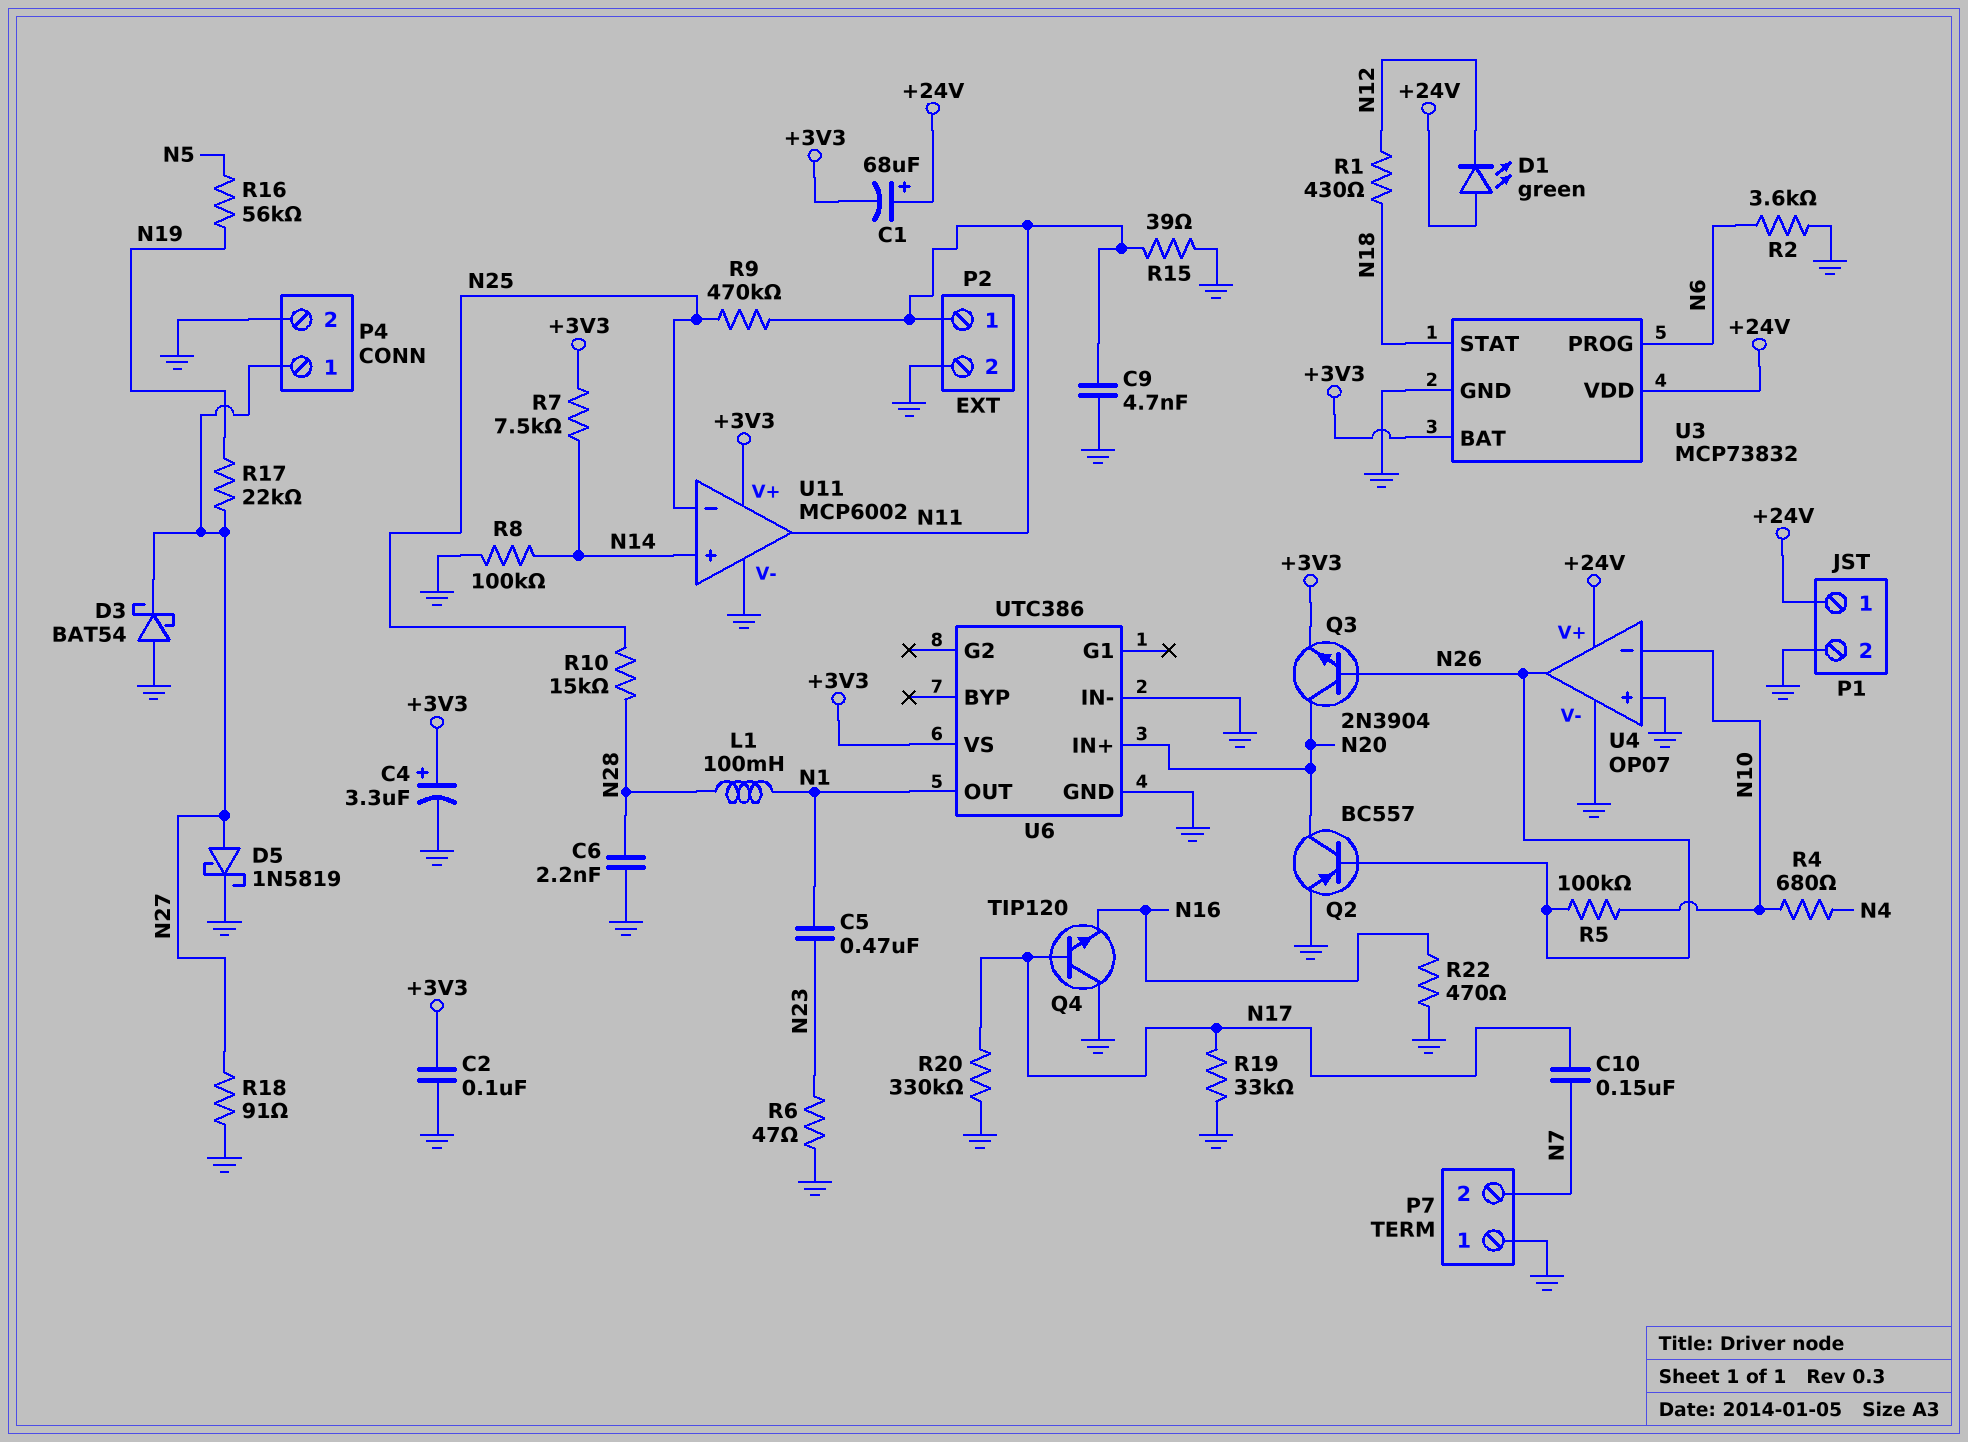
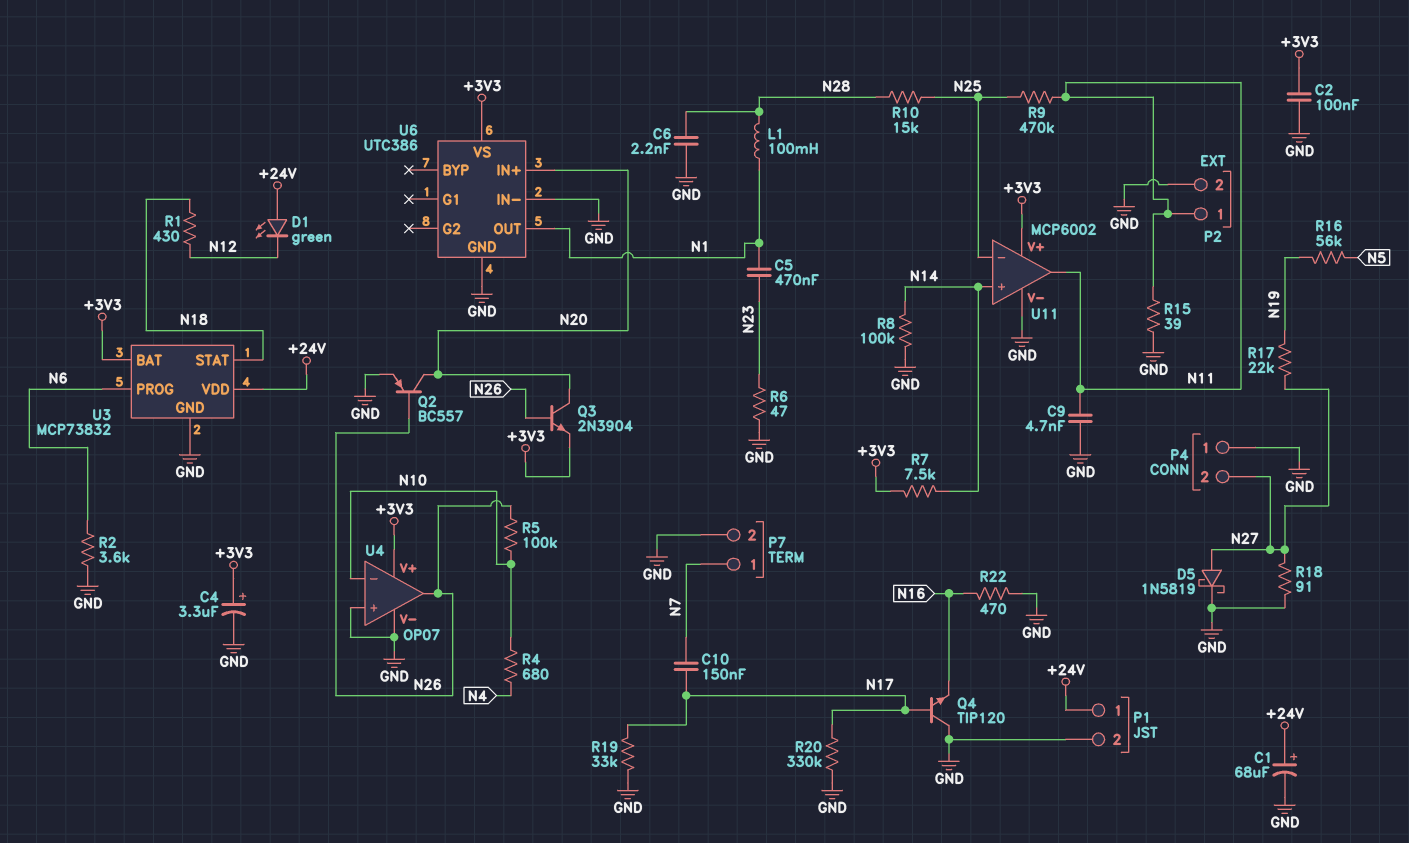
C1: 68uF (plus +24V, minus +3V3) -> 68uF (plus +24V, minus GND)
D3: schottky BAT54 (A GND, K N27) -> none
P4 pin 1: N27 -> GND
P4 pin 2: GND -> N27
P7 pin 1: GND -> N7
P7 pin 2: N7 -> GND
U4 pin V+: +24V -> +3V3

